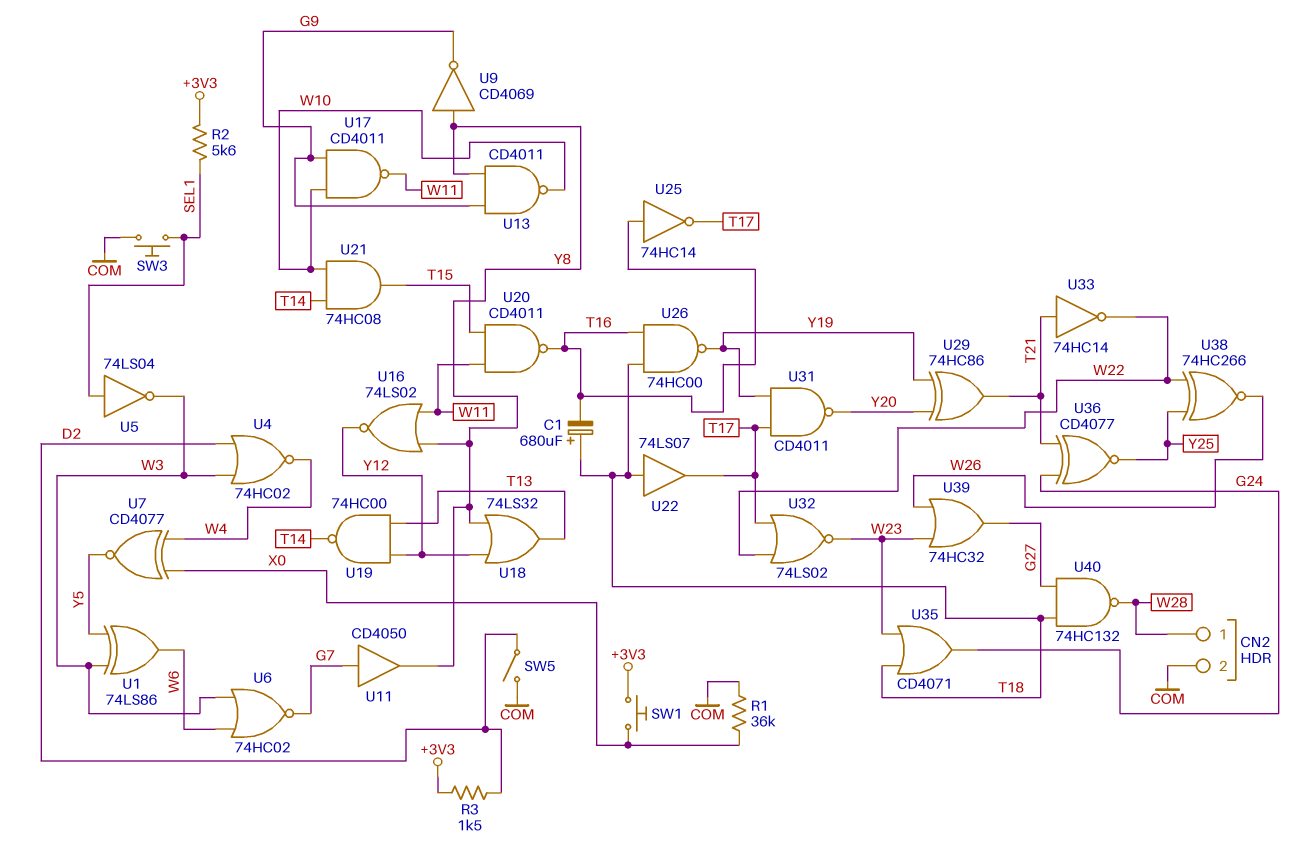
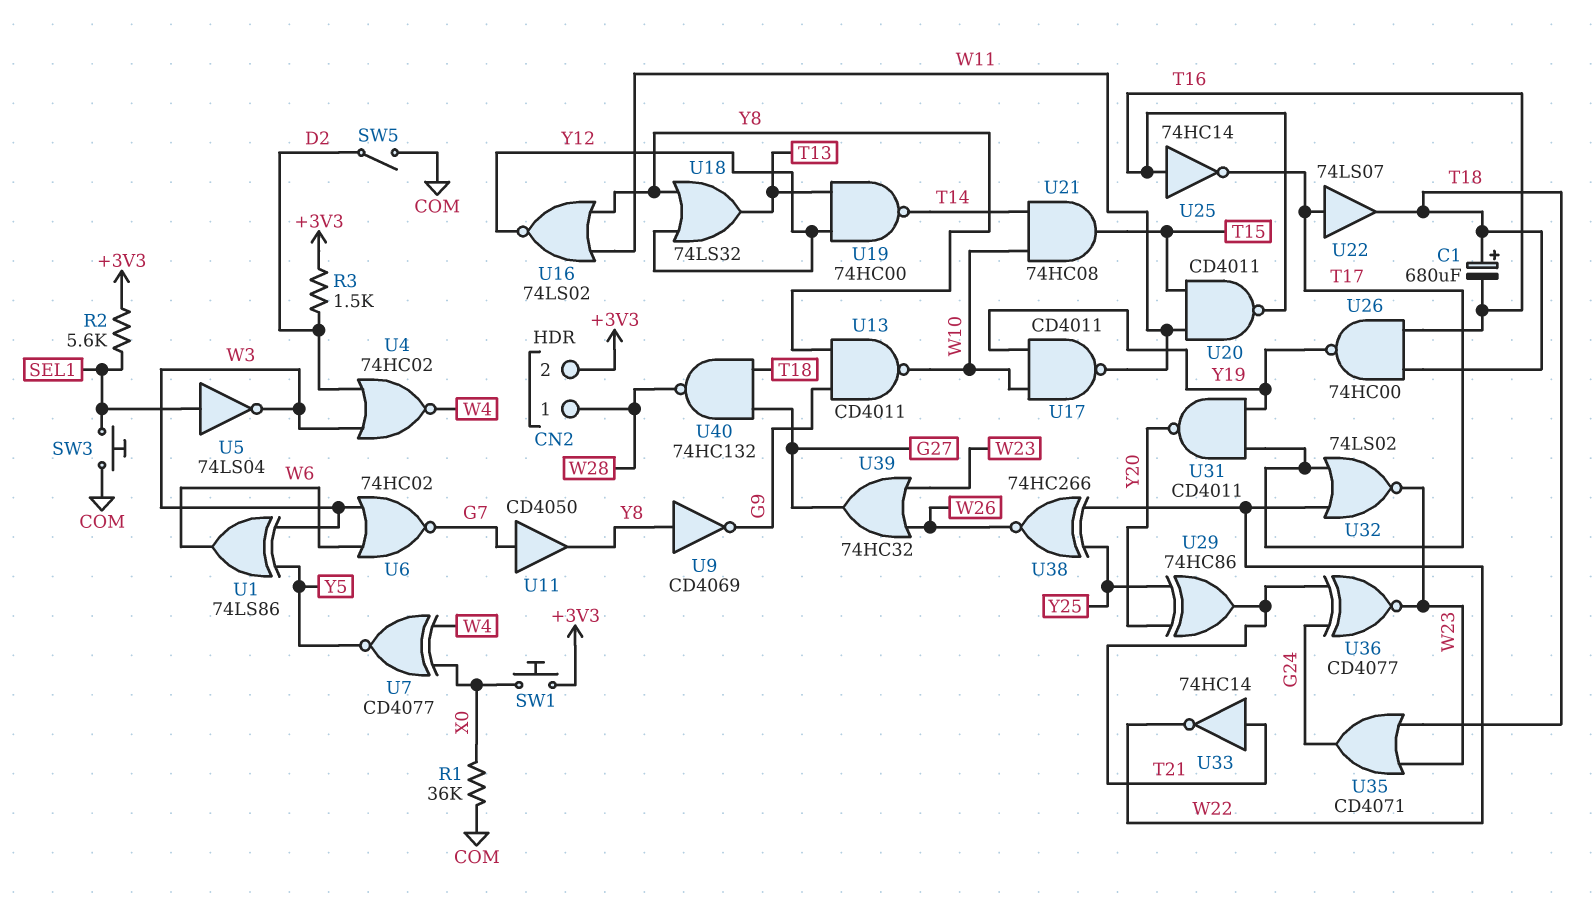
CN2 pin 2: COM -> +3V3
U17: NAND CD4011 (in G9, in W10, out W11) -> NAND CD4011 (in W10, in Y19, out W11)
U22: buffer 74LS07 (in T18, out T17) -> buffer 74LS07 (in T17, out T18)
U29: XOR 74HC86 (in Y19, in Y20, out T21) -> XOR 74HC86 (in Y20, in Y25, out T21)
U36: XNOR CD4077 (in G24, in T21, out Y25) -> XNOR CD4077 (in G24, in T21, out W23)

